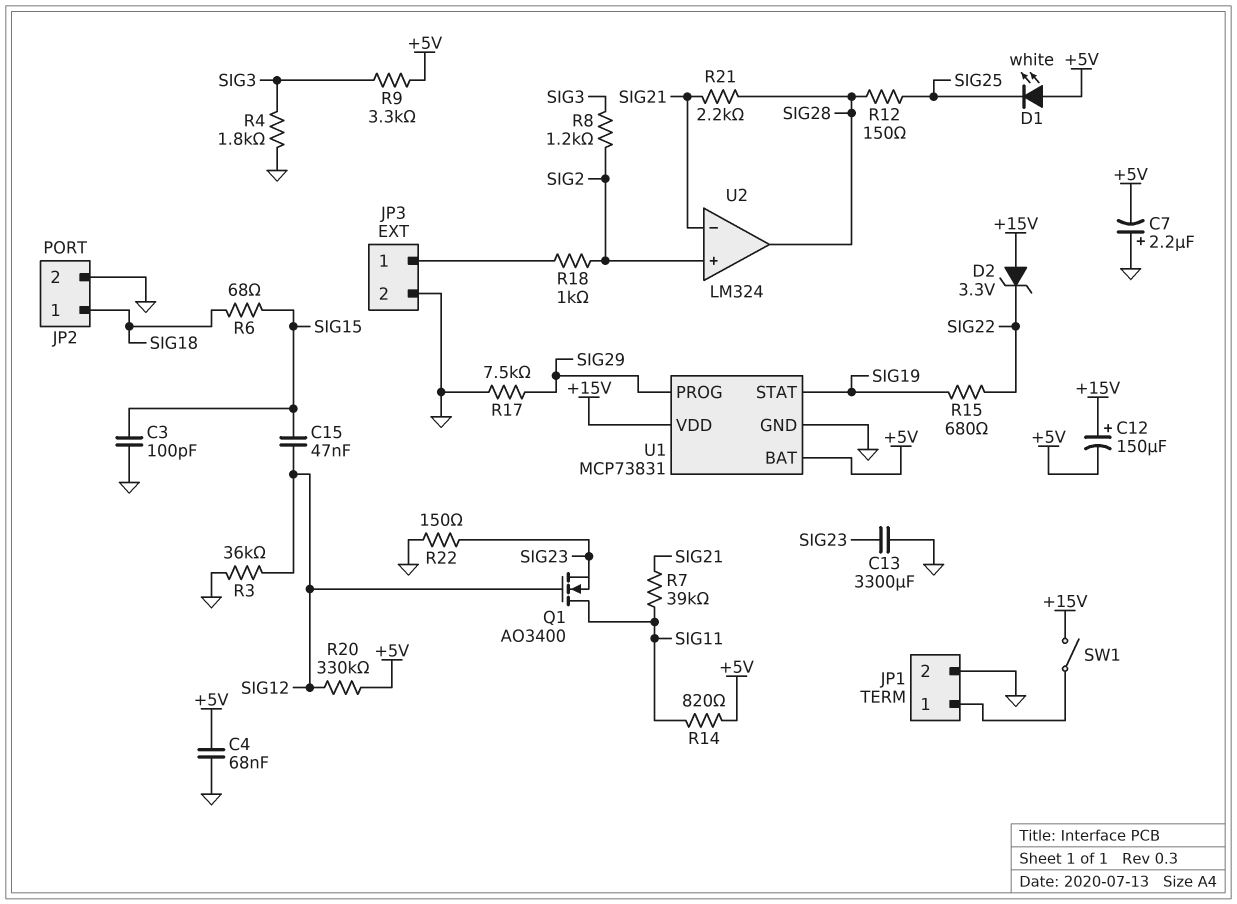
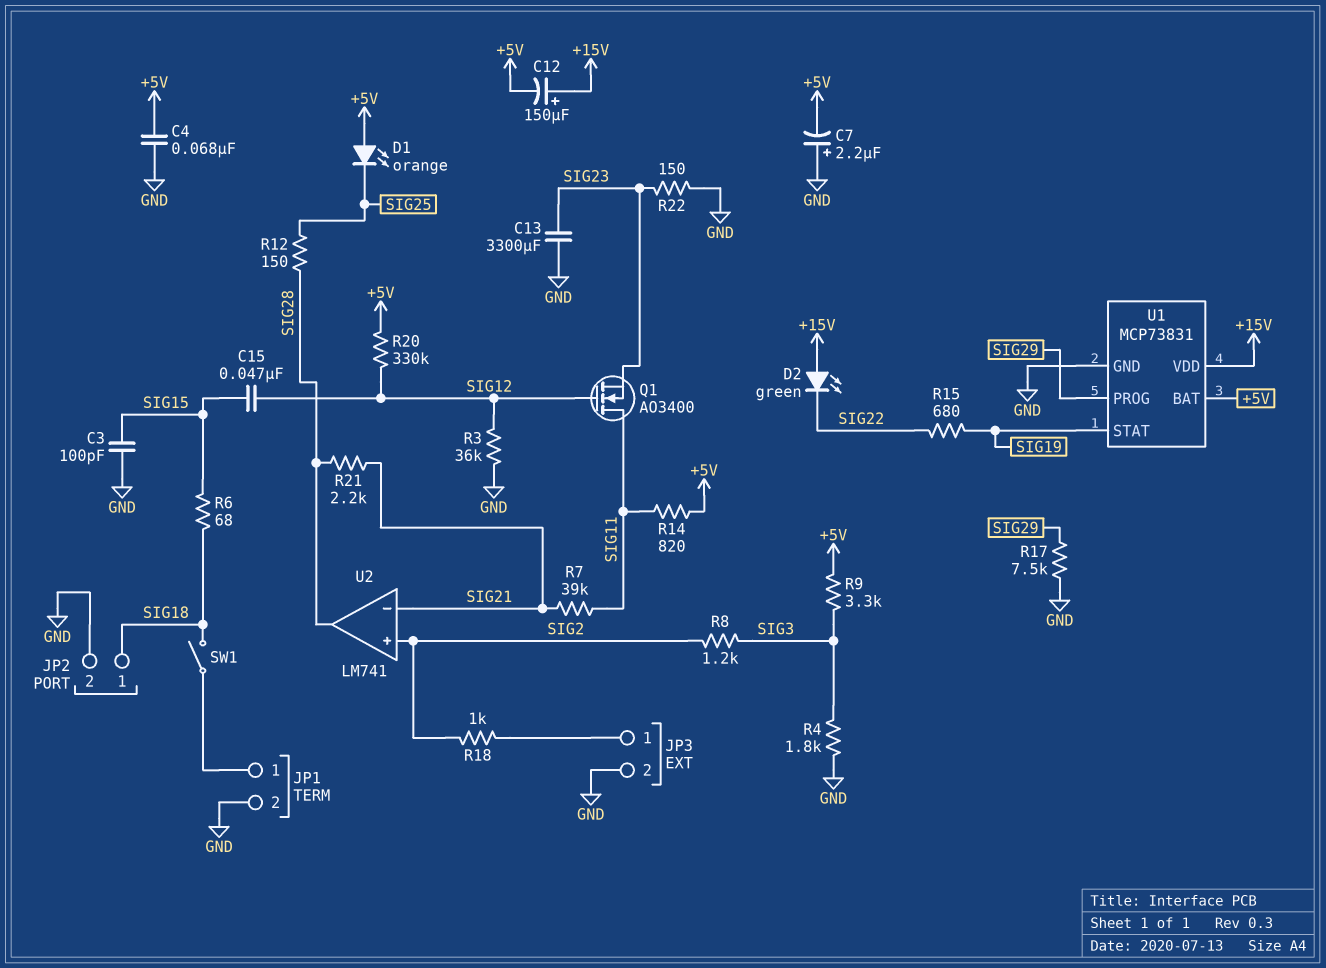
D1: LED white (A +5V, K SIG25) -> LED orange (A +5V, K SIG25)
D2: zener 3.3V (A +15V, K SIG22) -> LED green (A +15V, K SIG22)
SW1: switch (+15V, JP1/1) -> switch (JP1/1, SIG18)
U2: LM324 -> LM741

